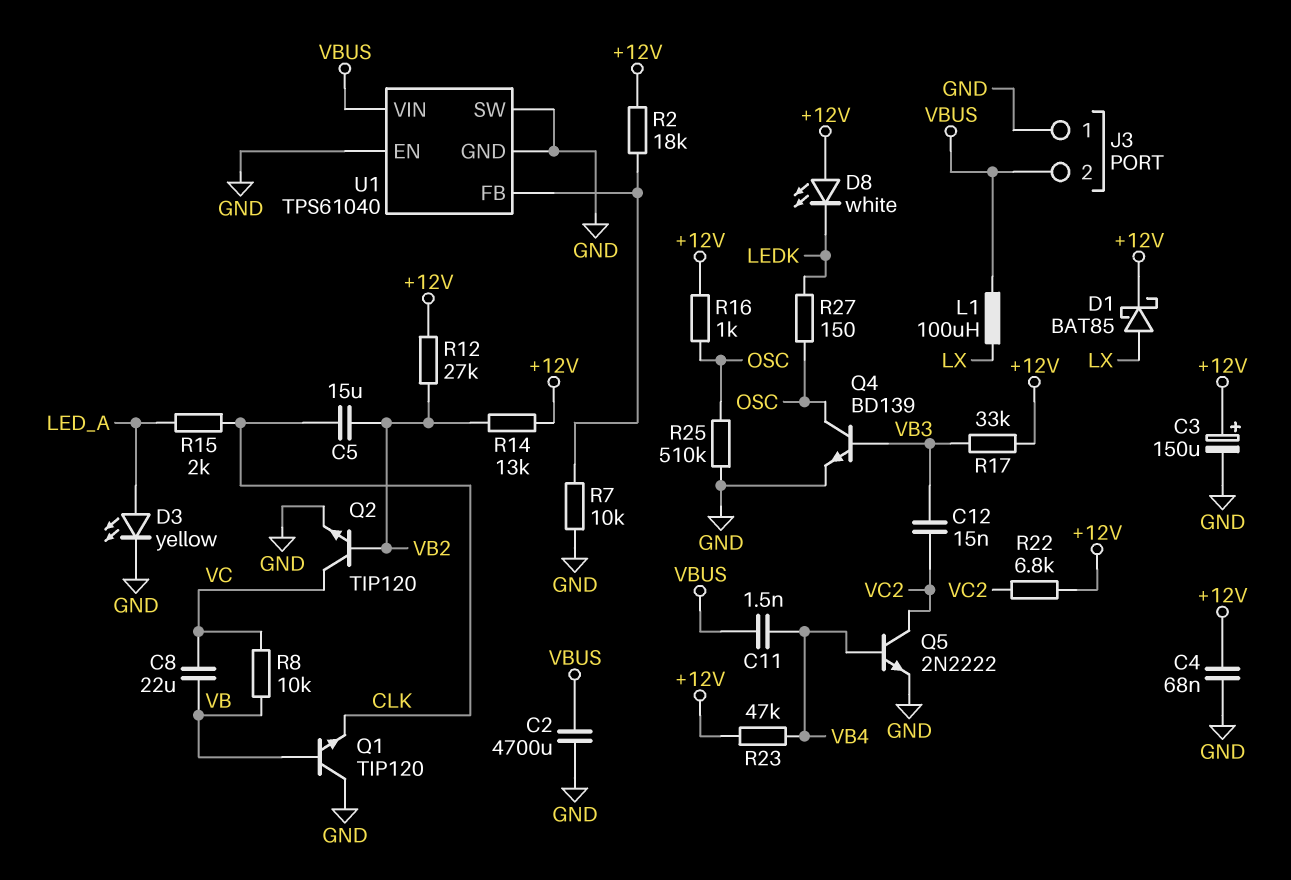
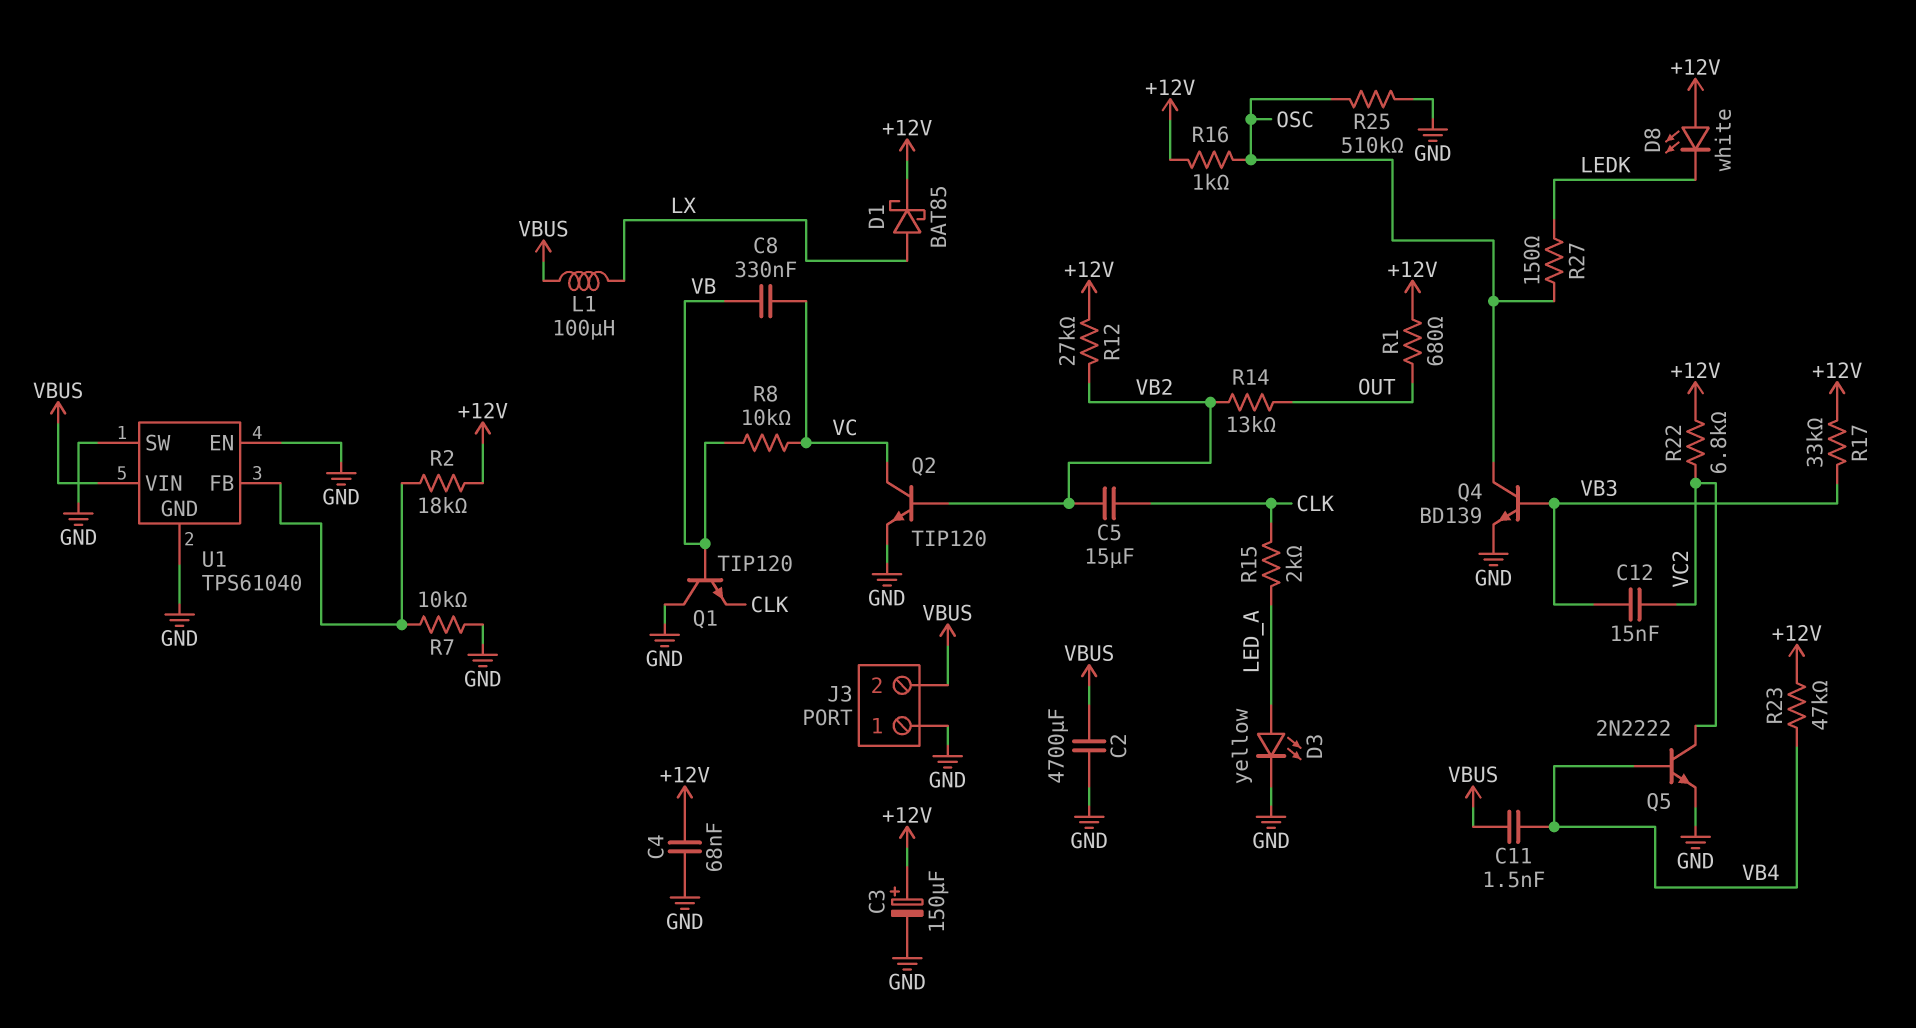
C8: 22uF (VB, VC) -> 330nF (VB, VC)
R1: none -> 680 (+12V, OUT)
R14: 13k (+12V, VB2) -> 13k (OUT, VB2)

